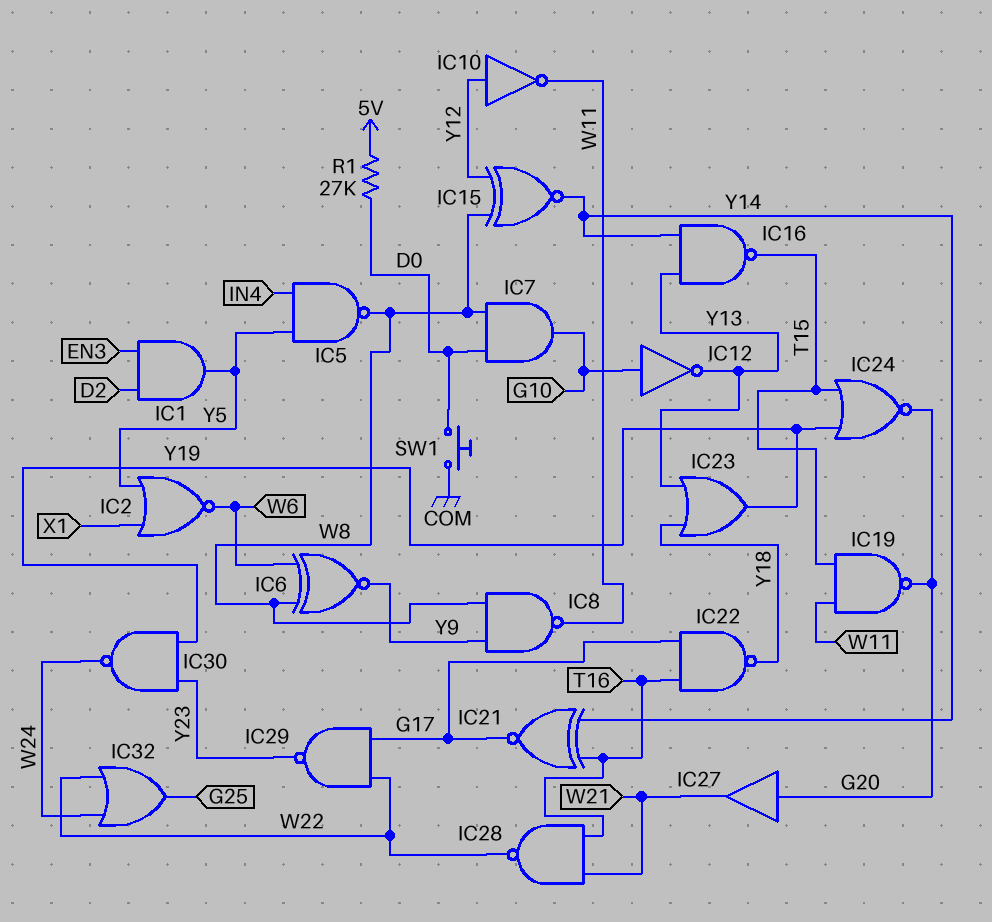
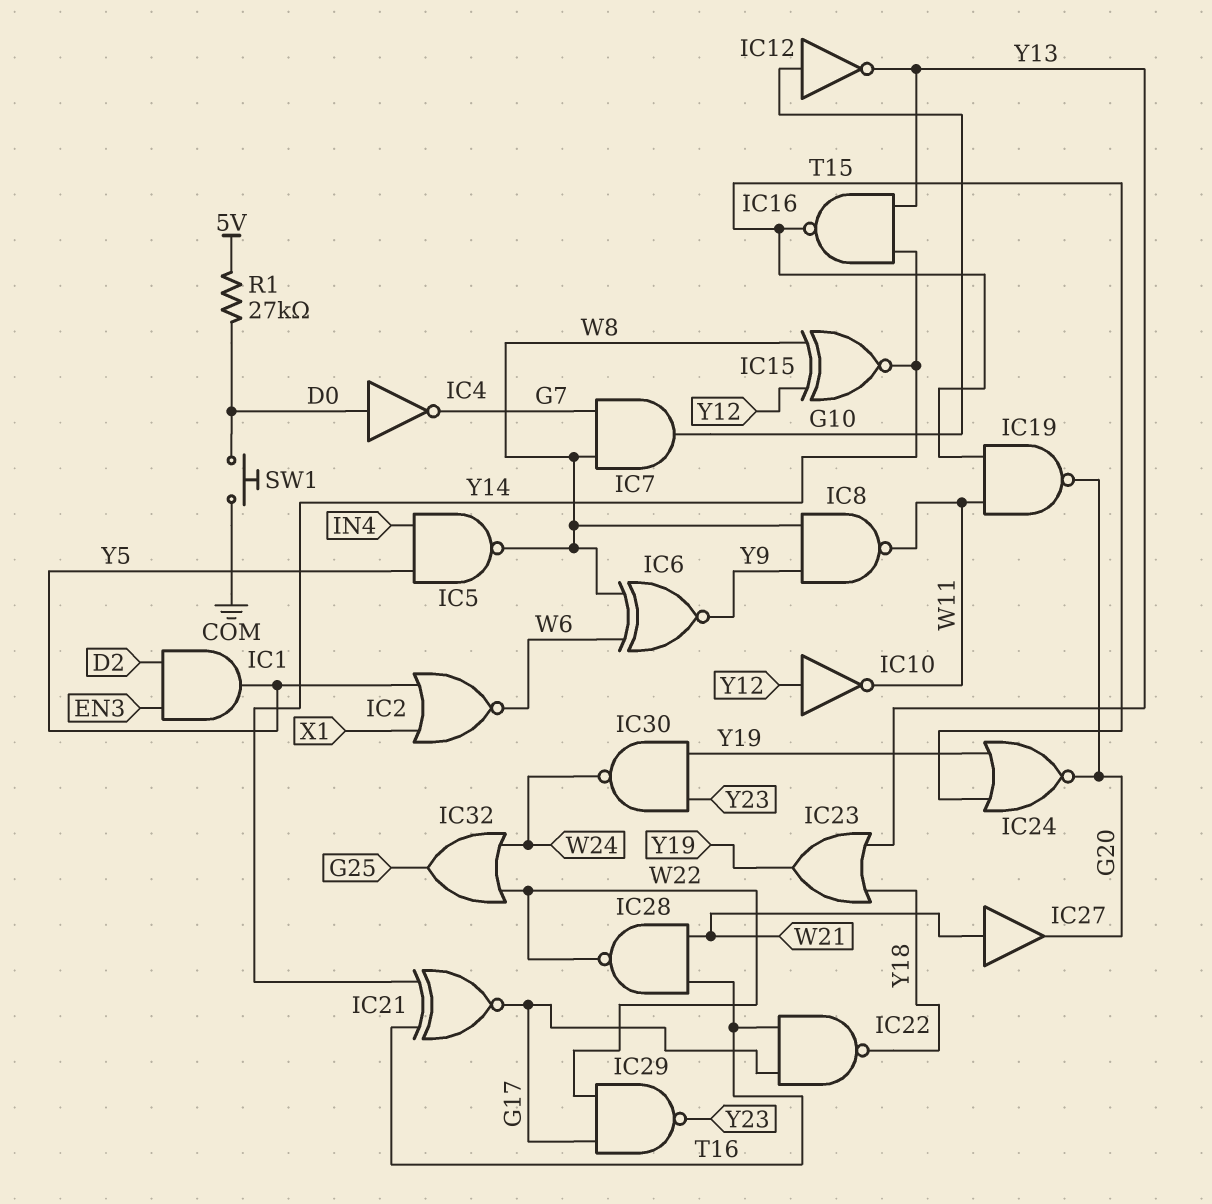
IC4: none -> NOT (in D0, out G7)
IC7: AND (in D0, in W8, out G10) -> AND (in G7, in W8, out G10)
IC27: buffer (in G20, out W21) -> buffer (in W21, out G20)

